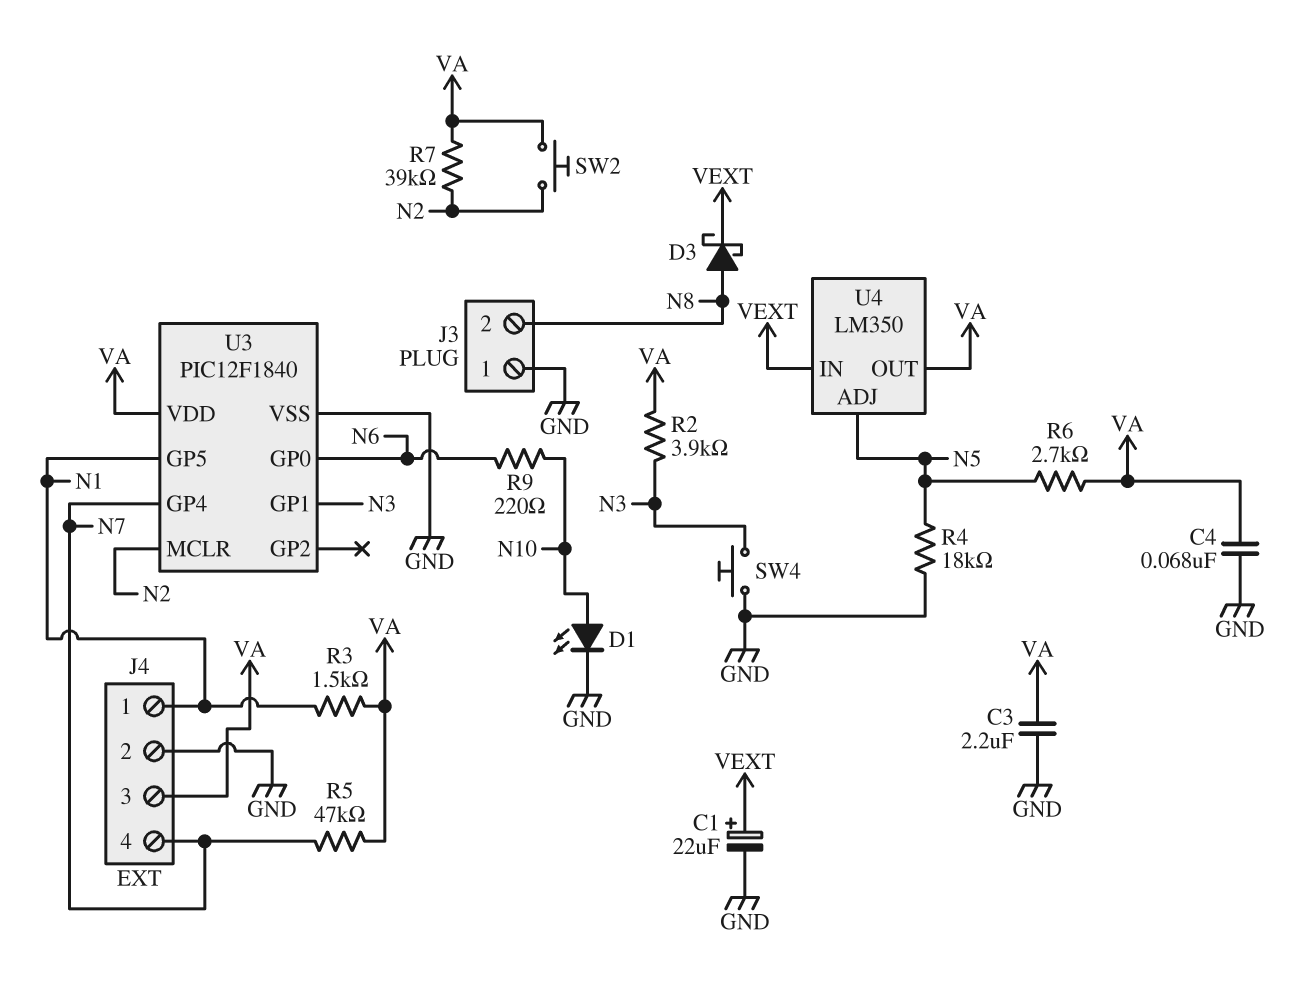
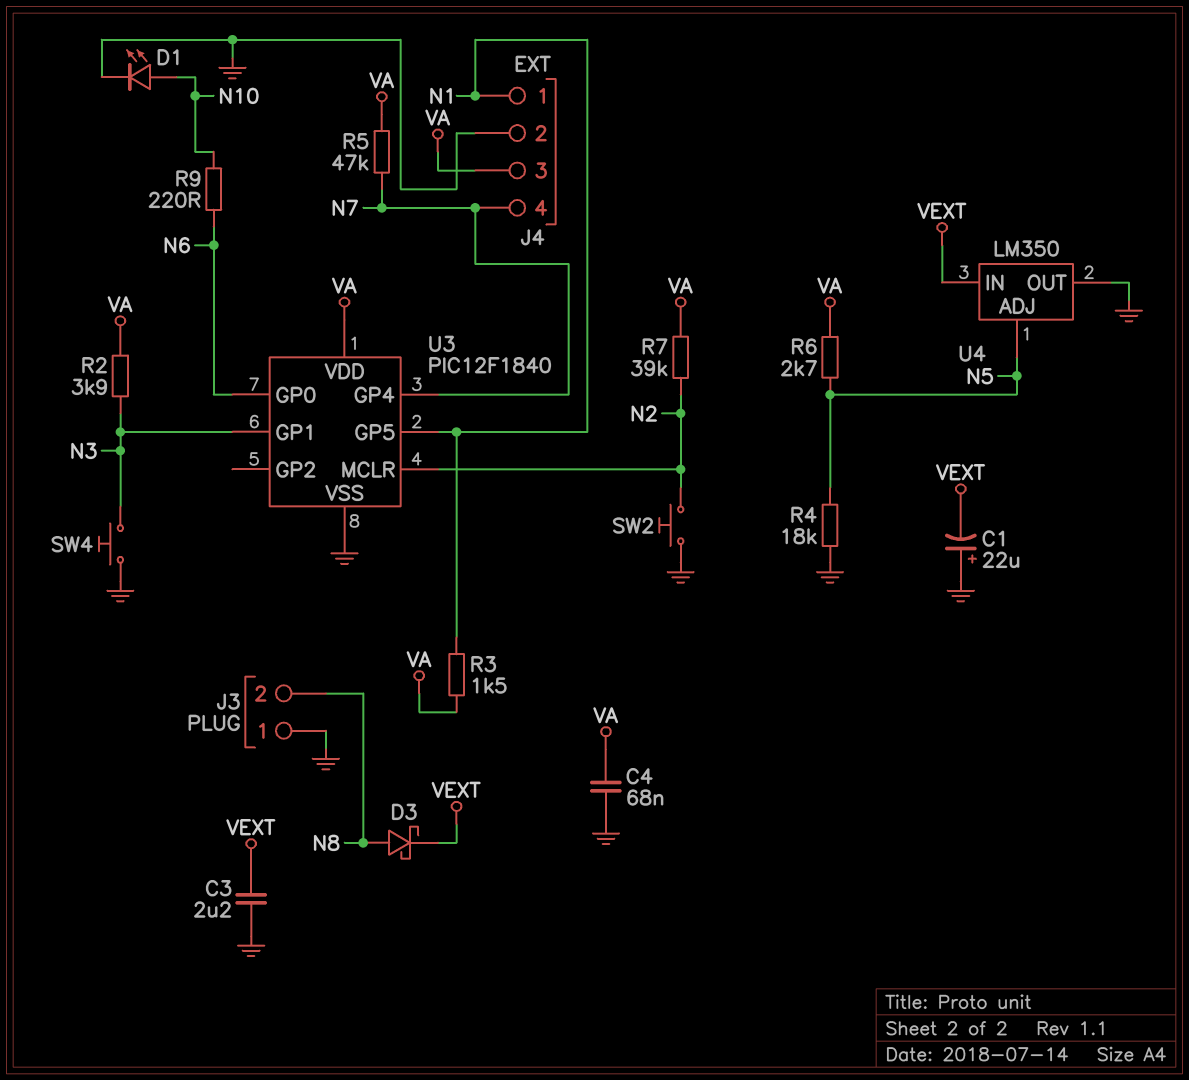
C1: 22uF (plus VEXT, minus GND) -> 22uF (plus GND, minus VEXT)
C3: 2.2uF (GND, VA) -> 2.2uF (GND, VEXT)
SW2: button (N2, VA) -> button (GND, N2)
U4 pin OUT: VA -> GND

